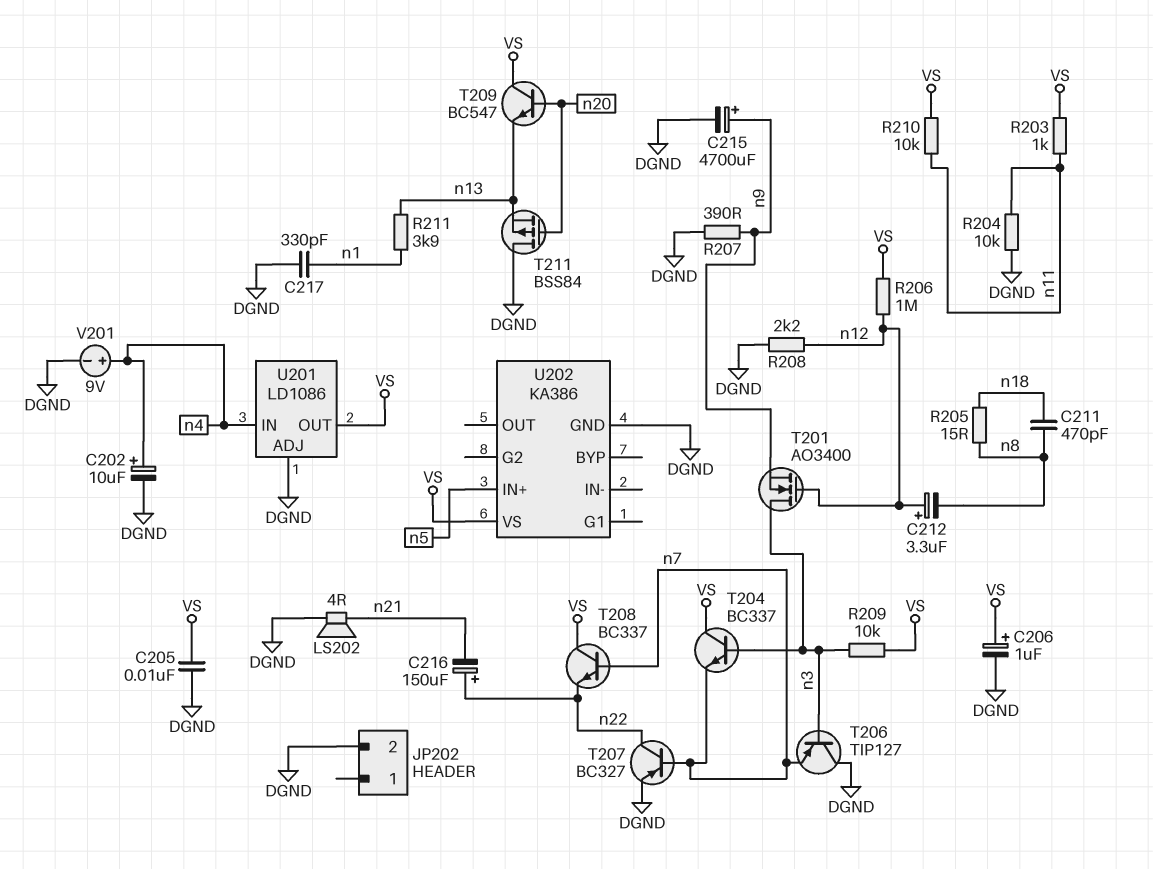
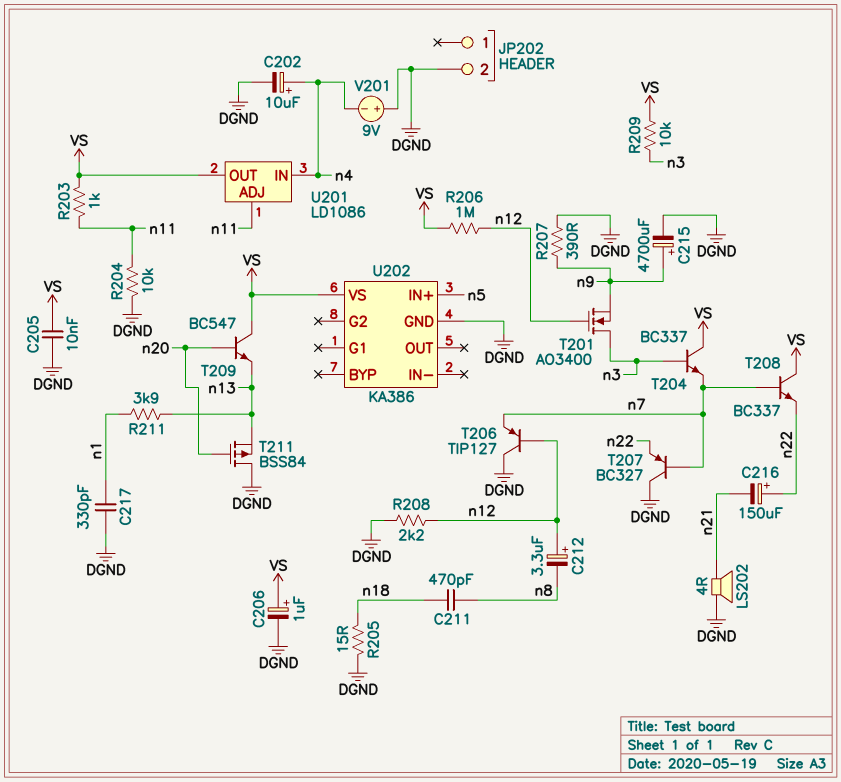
R205: 15 (n8, n18) -> 15 (DGND, n18)
R210: 10k (VS, n11) -> none
T206: PNP TIP127 (B n3, C DGND, E n7) -> PNP TIP127 (B n12, C DGND, E n7)
T207: PNP BC327 (B n7, C n22, E DGND) -> PNP BC327 (B n7, C DGND, E n22)
U201 pin ADJ: DGND -> n11
V201: 9V (plus n4, minus DGND) -> 9V (plus DGND, minus n4)

